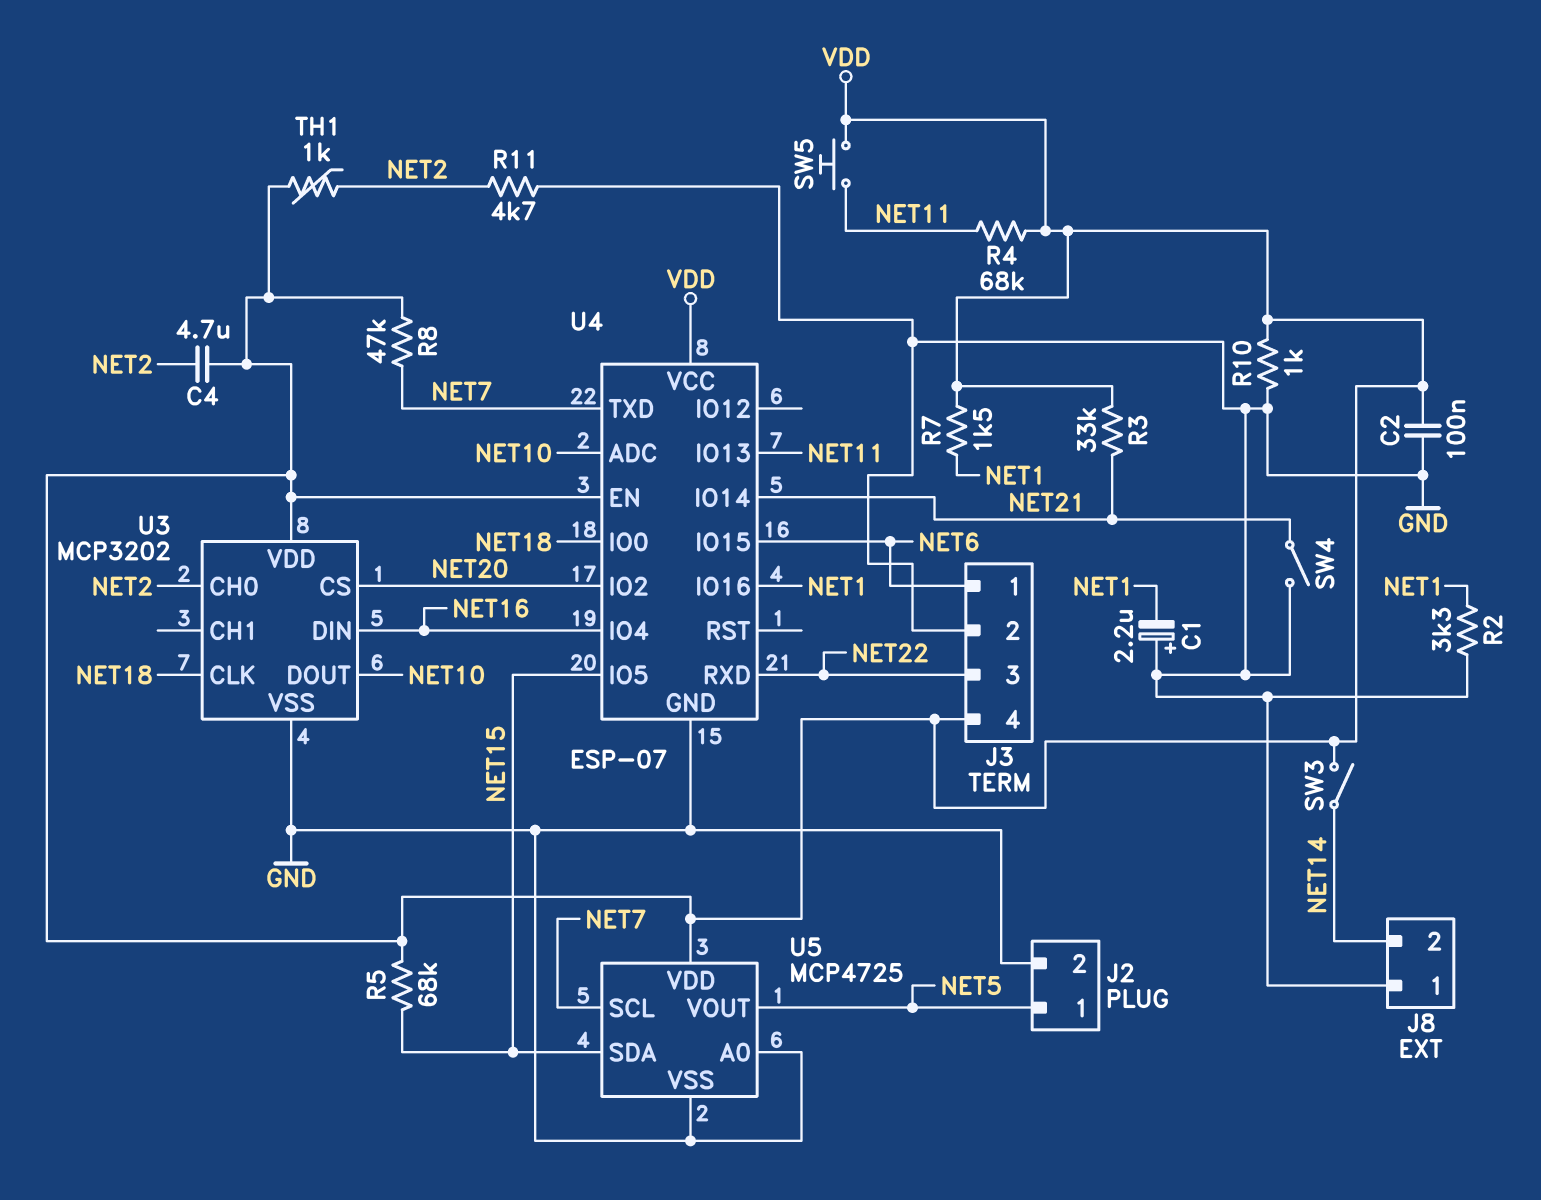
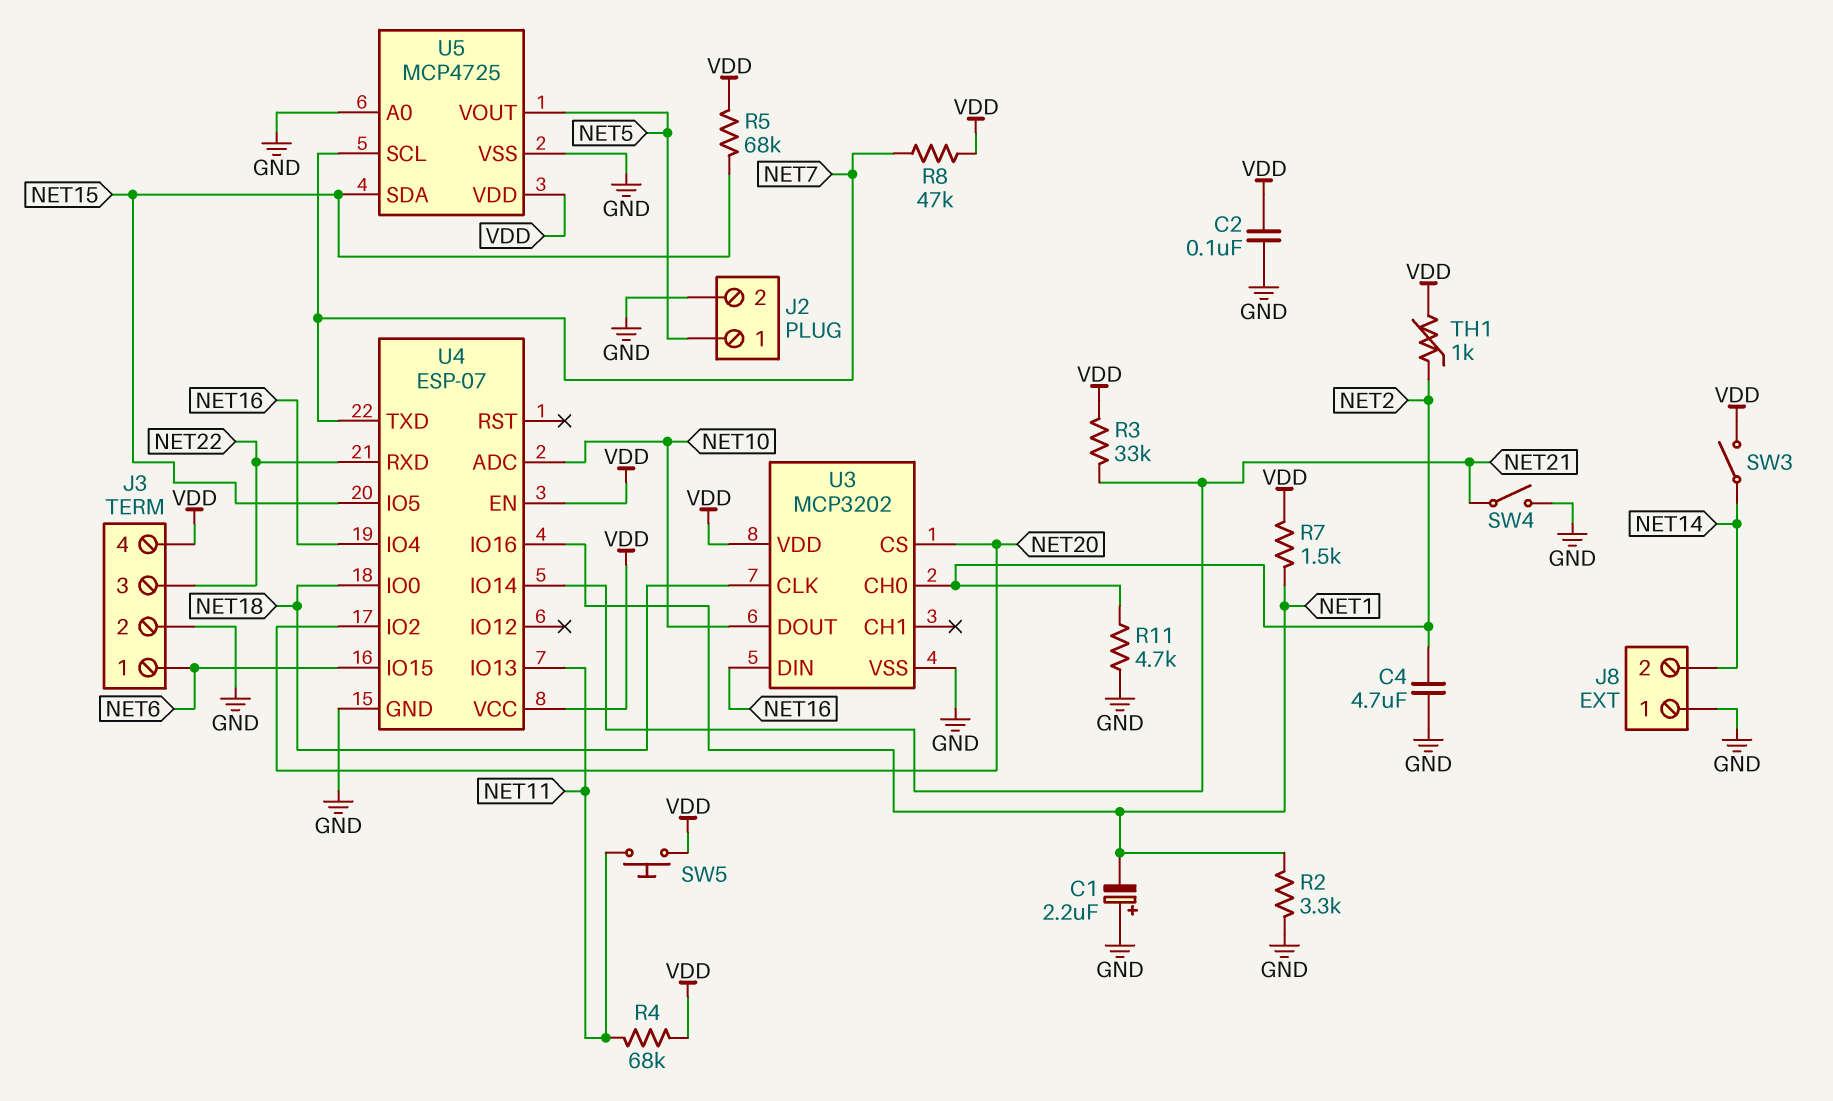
C4: 4.7uF (NET2, VDD) -> 4.7uF (GND, NET2)
R10: 1k (GND, VDD) -> none

